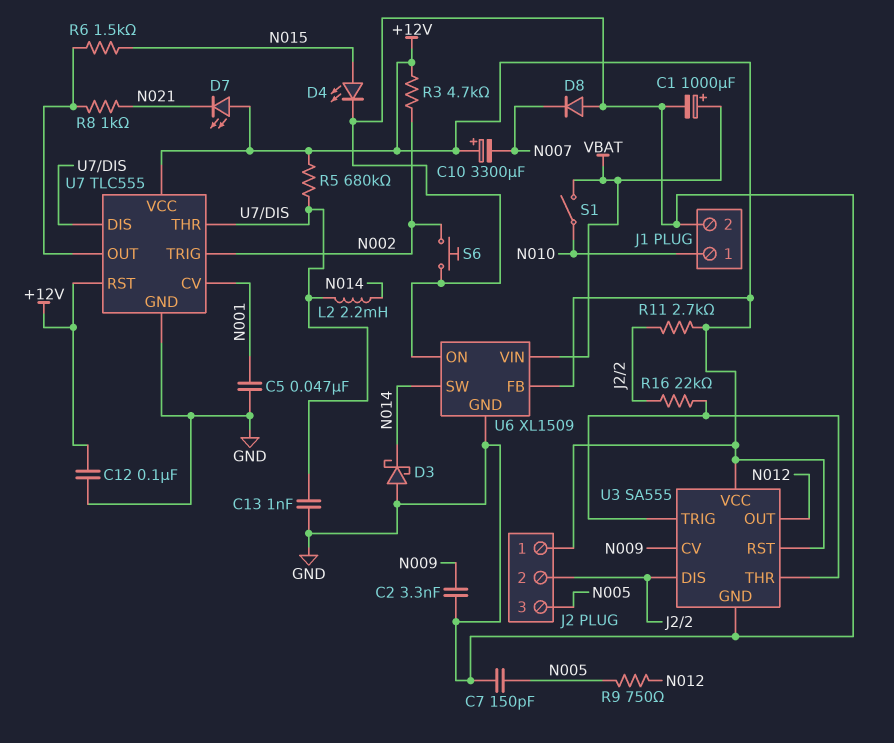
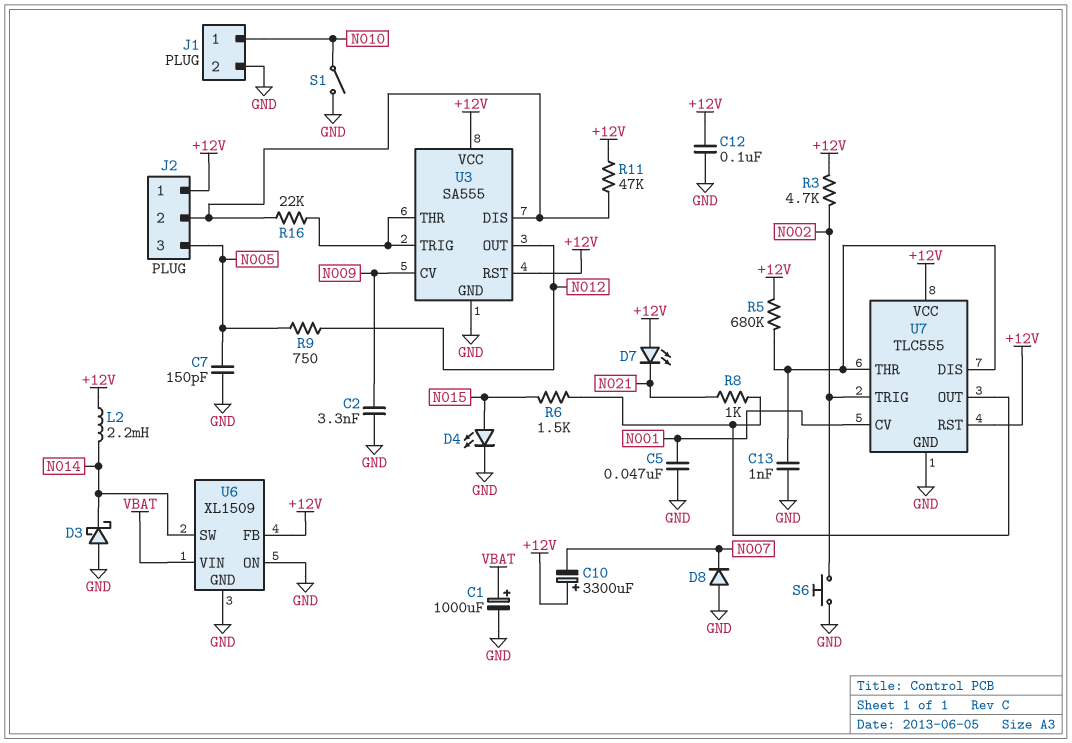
L2: 2.2mH (N014, U7/DIS) -> 2.2mH (+12V, N014)
R11: 2.7k (+12V, J2/2) -> 47k (+12V, J2/2)
S1: switch (N010, VBAT) -> switch (GND, N010)

